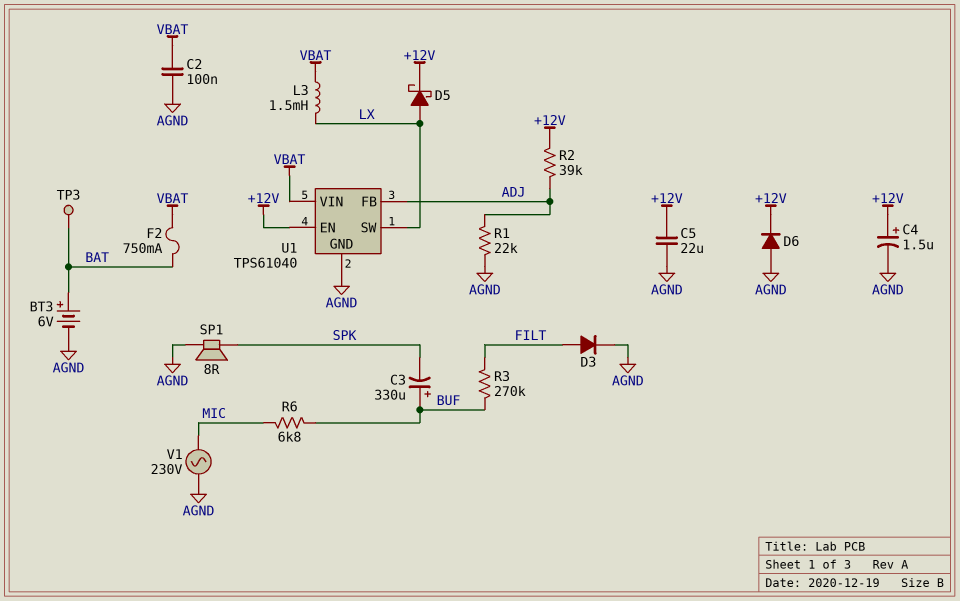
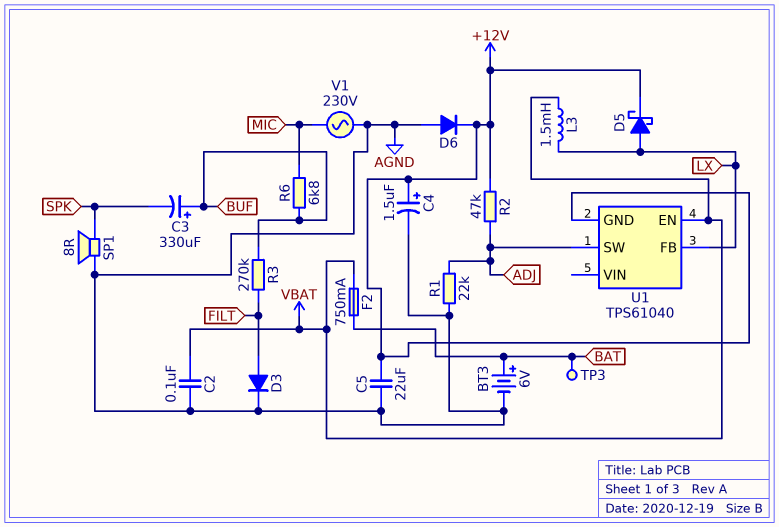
R2: 39k (+12V, ADJ) -> 47k (+12V, ADJ)
U1 pin EN: +12V -> VBAT
U1 pin FB: ADJ -> LX
U1 pin GND: AGND -> +12V
U1 pin SW: LX -> ADJ
U1 pin VIN: VBAT -> none

